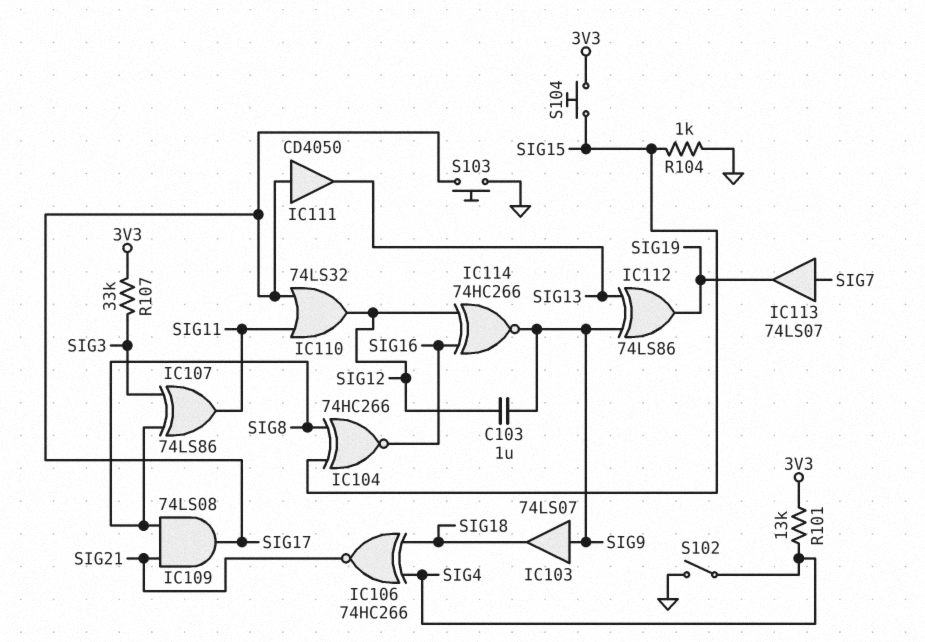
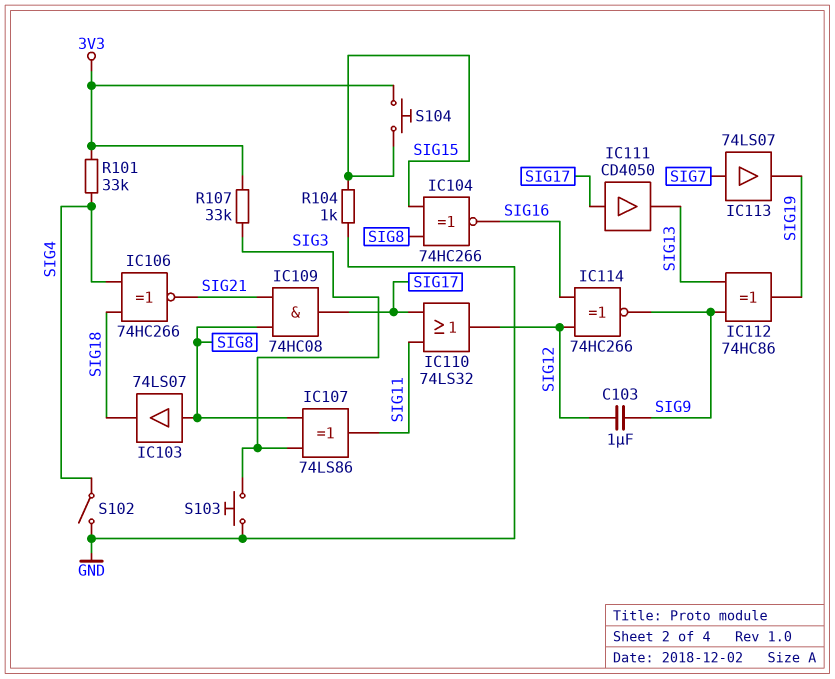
IC103: buffer 74LS07 (in SIG9, out SIG18) -> buffer 74LS07 (in SIG8, out SIG18)
IC109: AND 74LS08 (in SIG8, in SIG21, out SIG17) -> AND 74HC08 (in SIG8, in SIG21, out SIG17)
IC112: XOR 74LS86 (in SIG9, in SIG13, out SIG19) -> XOR 74HC86 (in SIG9, in SIG13, out SIG19)
R101: 13k (3V3, SIG4) -> 33k (3V3, SIG4)
S103: button (GND, SIG17) -> button (GND, SIG3)

